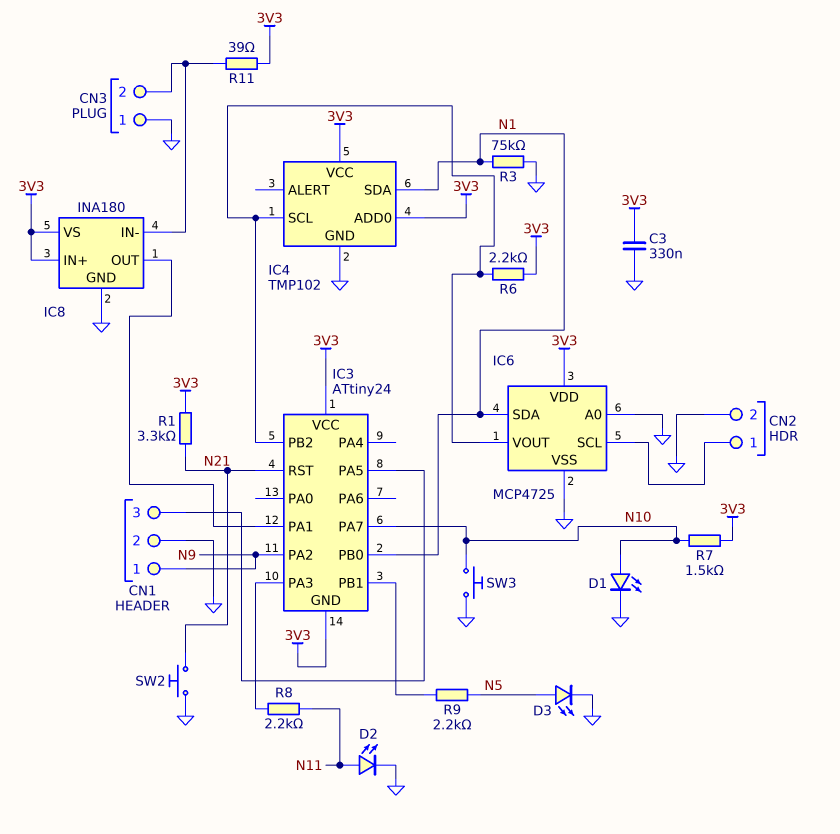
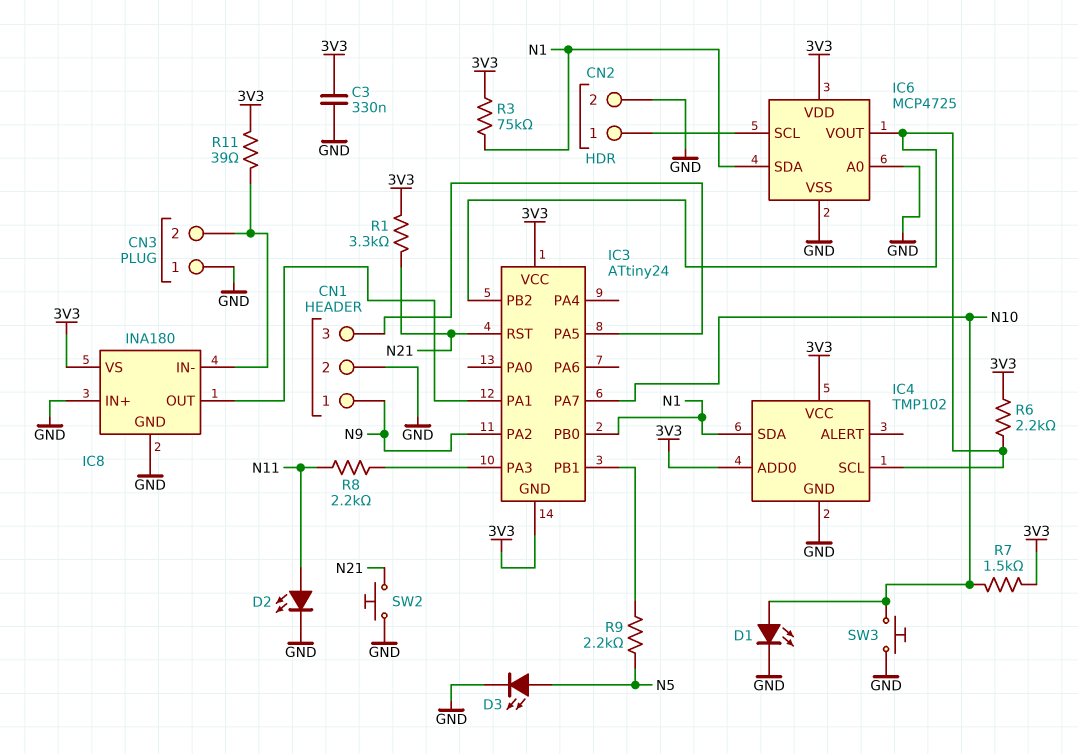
IC8 pin IN+: 3V3 -> GND
R3: 75k (GND, N1) -> 75k (3V3, N1)

